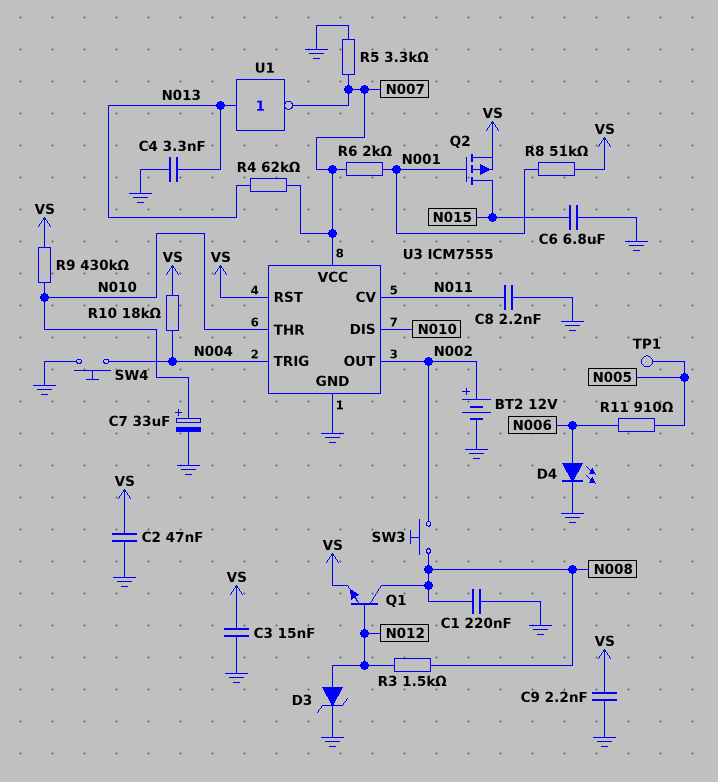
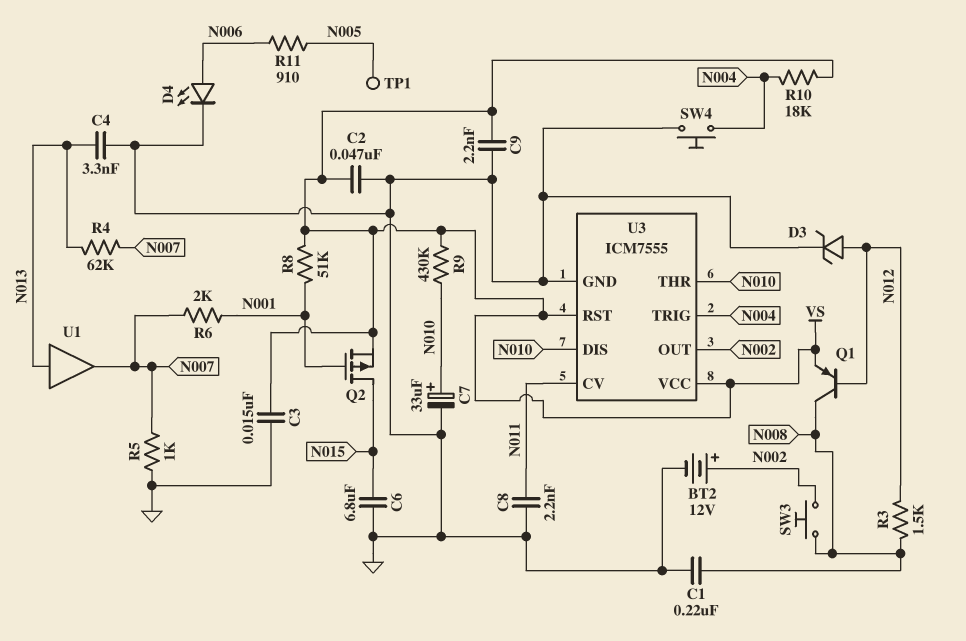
Q1: NPN (B N012, C N008, E VS) -> PNP (B N012, C N008, E VS)
R5: 3.3k (GND, N007) -> 1k (GND, N007)
U1: NOT (in N013, out N007) -> buffer (in N013, out N007)
U3 pin VCC: N007 -> VS

